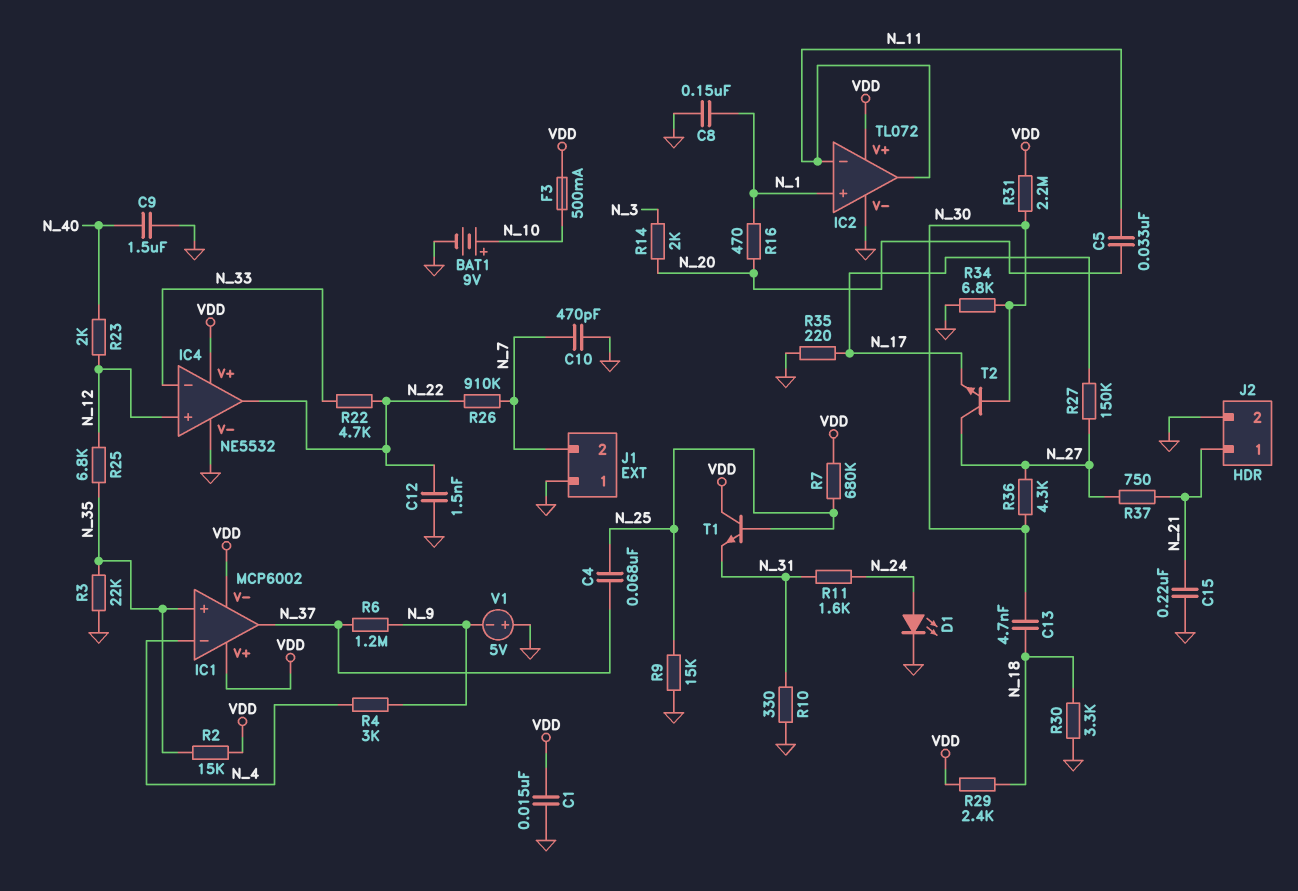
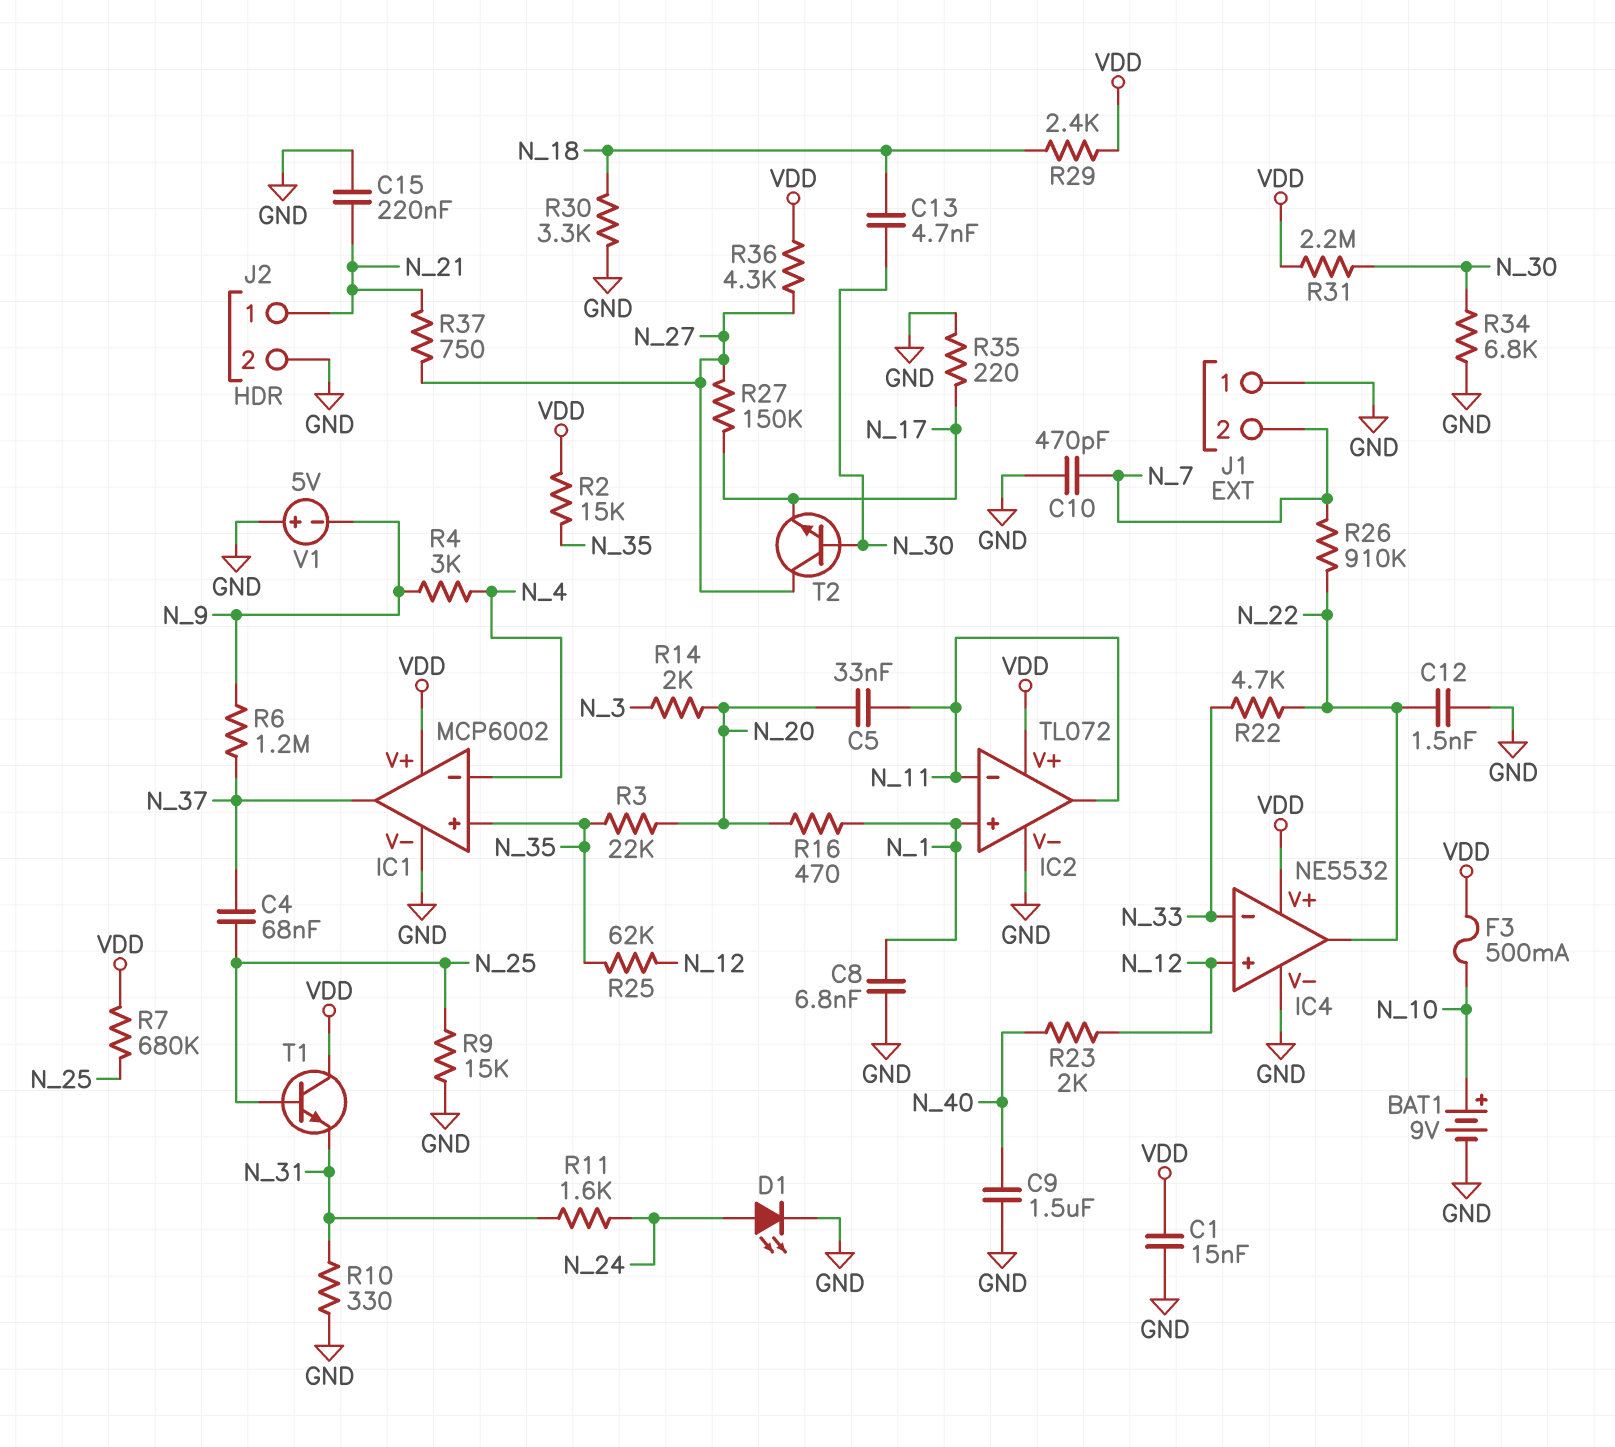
C8: 150nF (GND, N_1) -> 6.8nF (GND, N_1)
IC1 pin V-: VDD -> GND
R3: 22k (GND, N_35) -> 22k (N_20, N_35)
R25: 6.8k (N_12, N_35) -> 62k (N_12, N_35)
R36: 4.3k (N_27, N_30) -> 4.3k (N_27, VDD)

